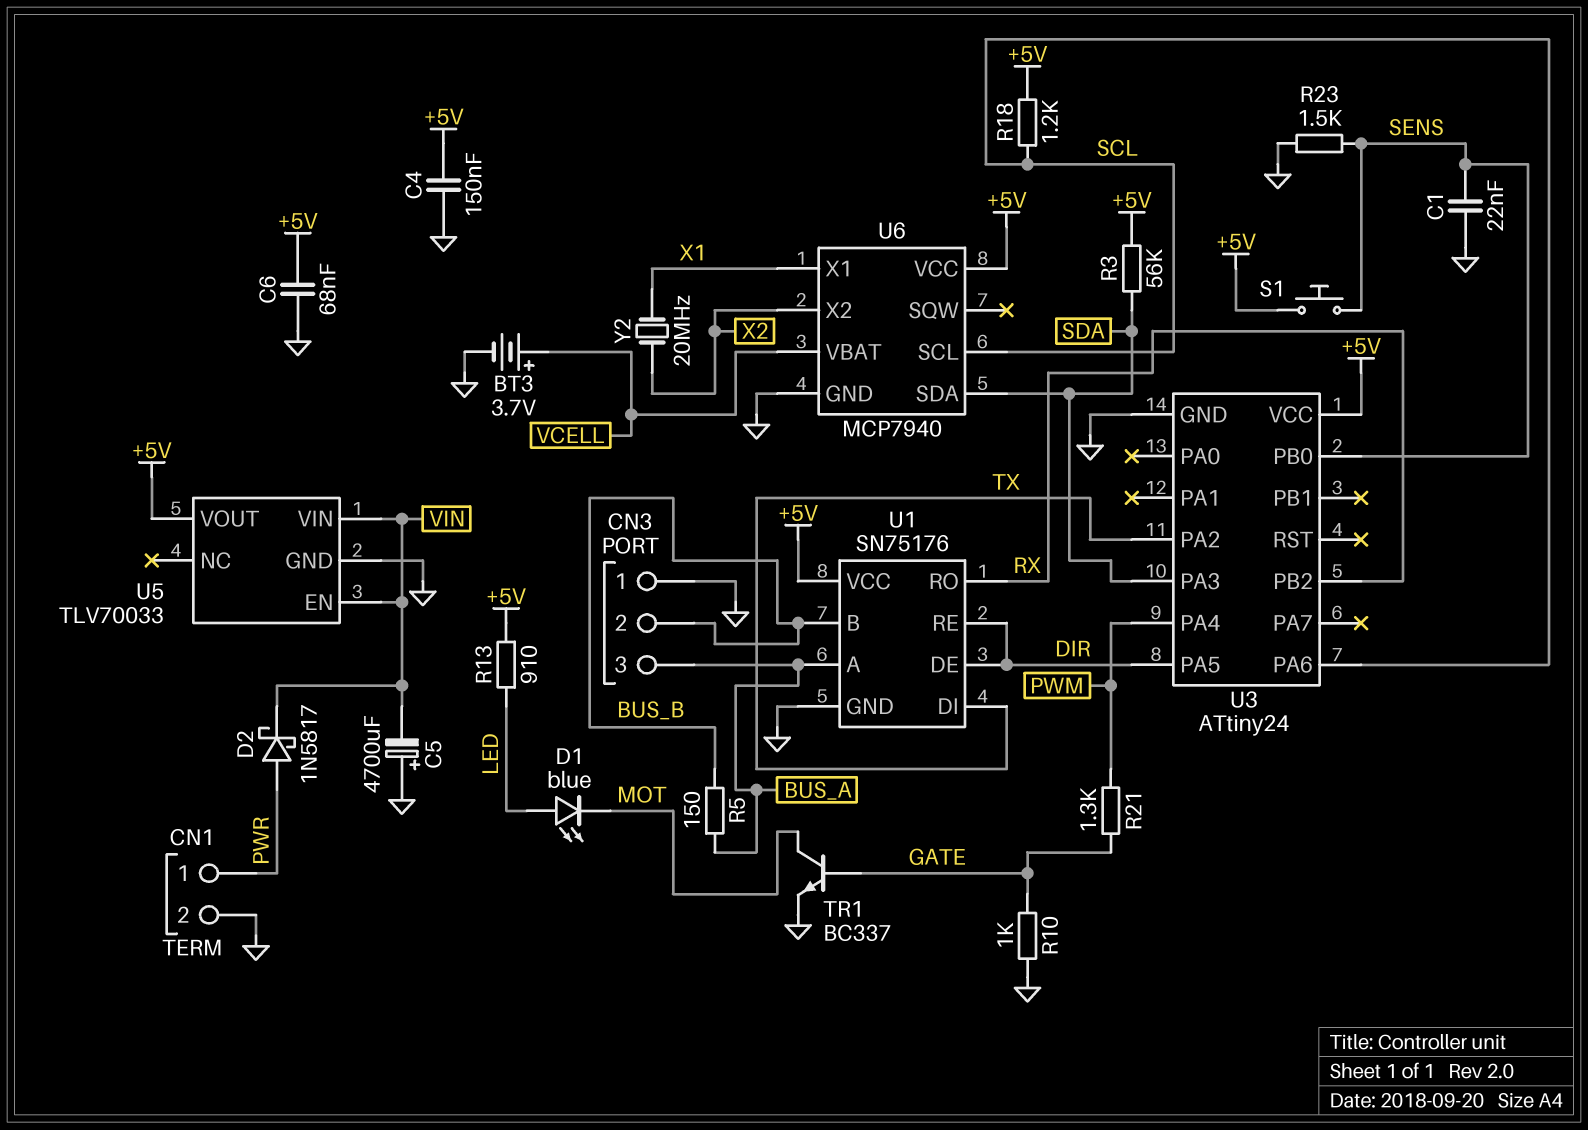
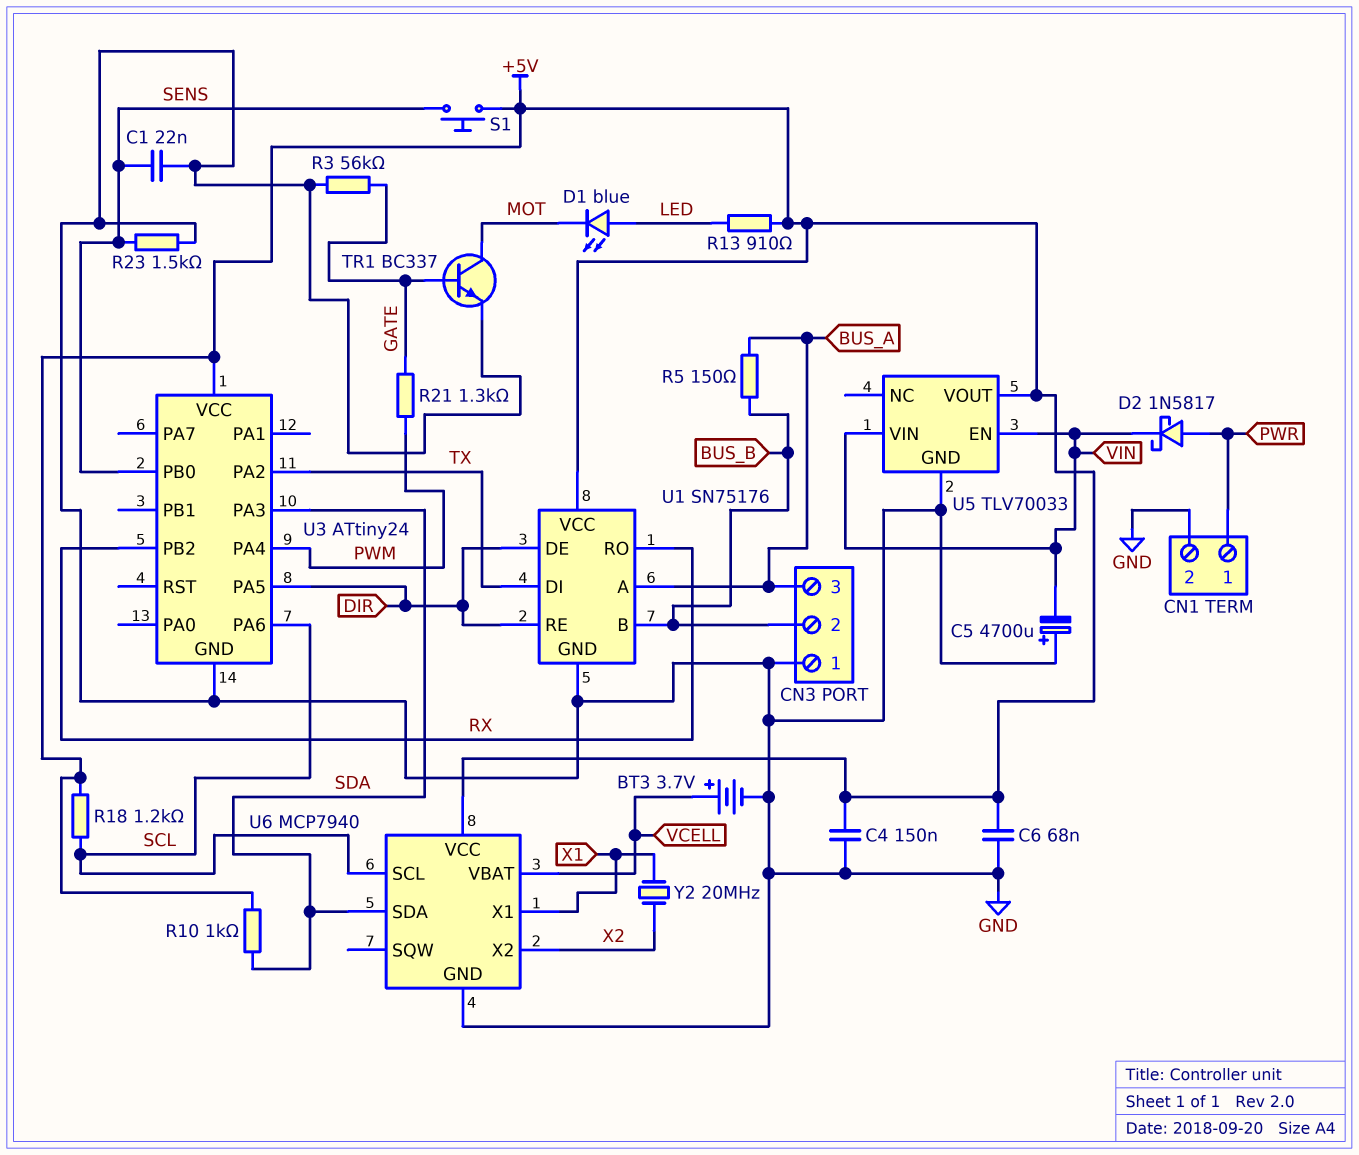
R3: 56k (+5V, SDA) -> 56k (GATE, GND)
R10: 1k (GATE, GND) -> 1k (+5V, SDA)

